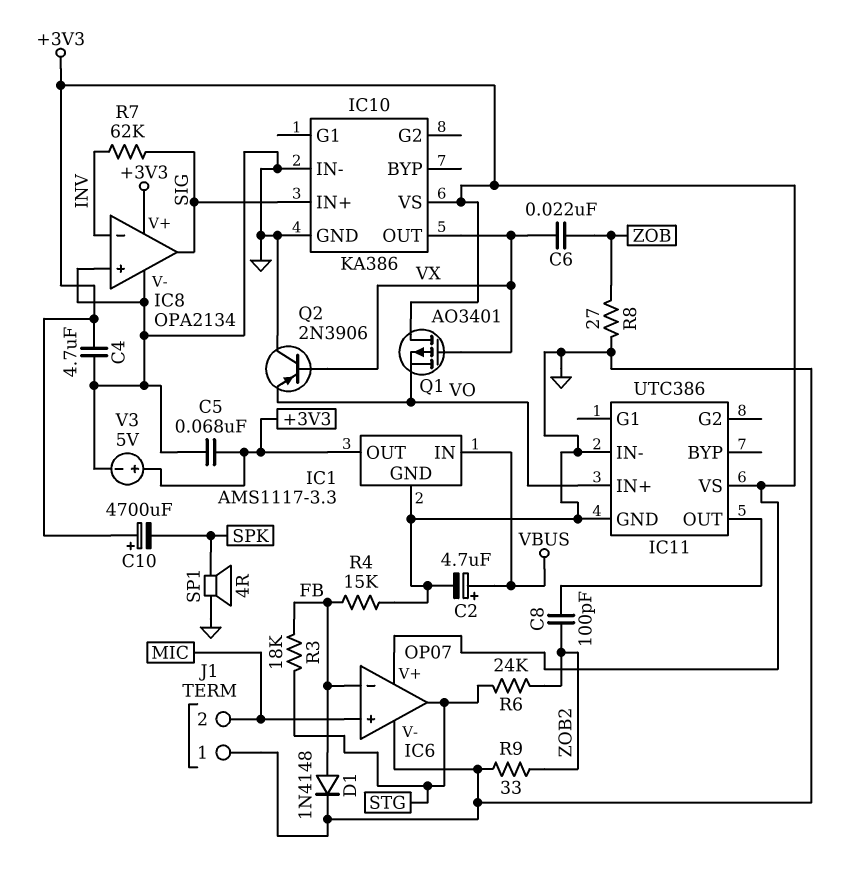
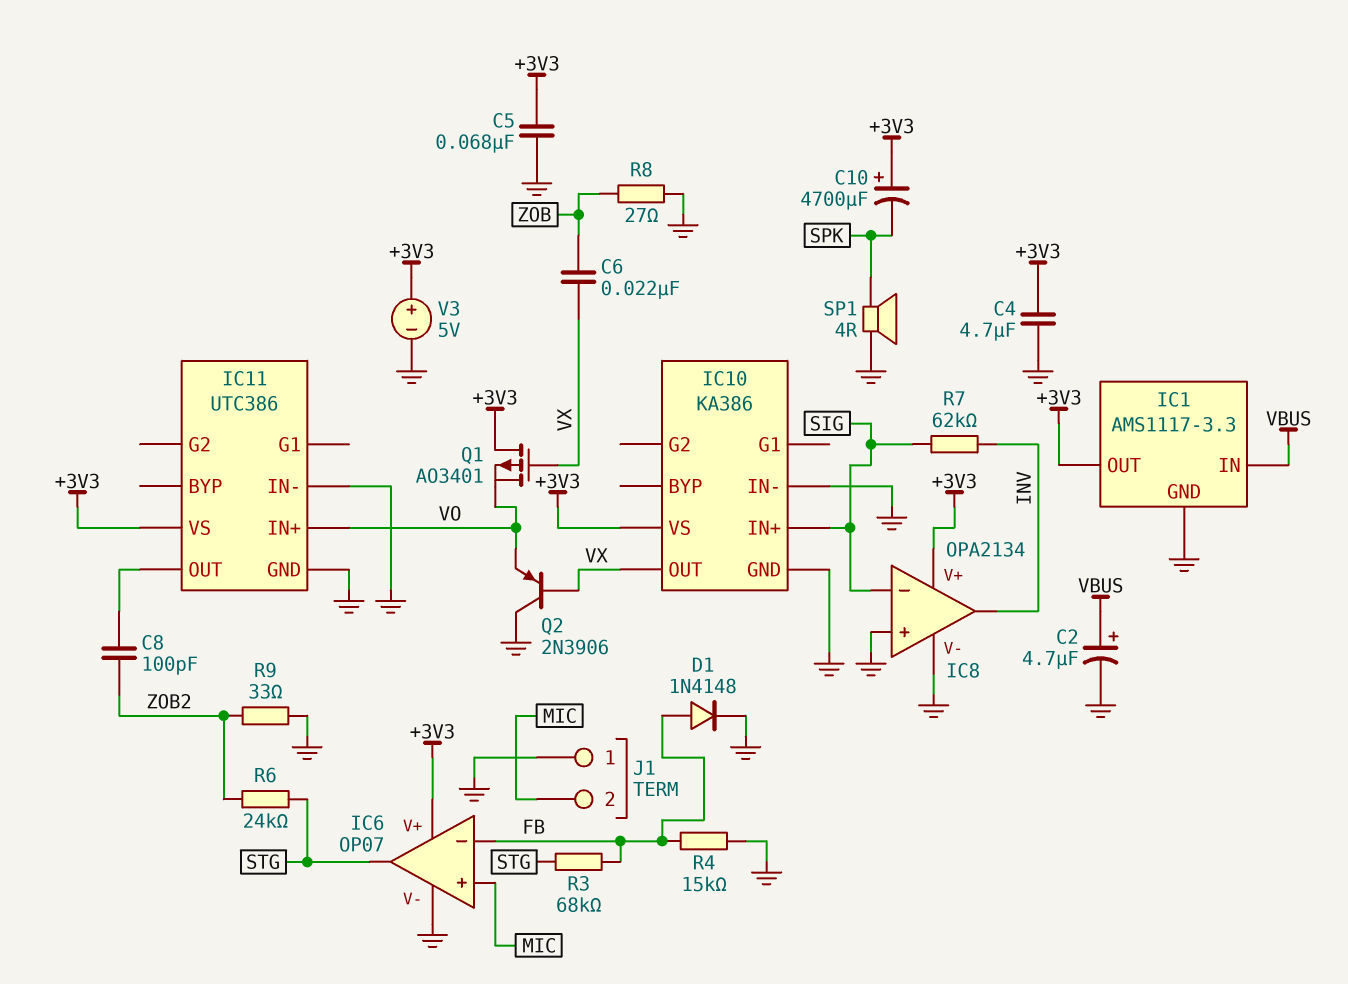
IC8 pin in-: INV -> SIG
IC8 pin out: SIG -> INV
R3: 18k (FB, STG) -> 68k (FB, STG)

